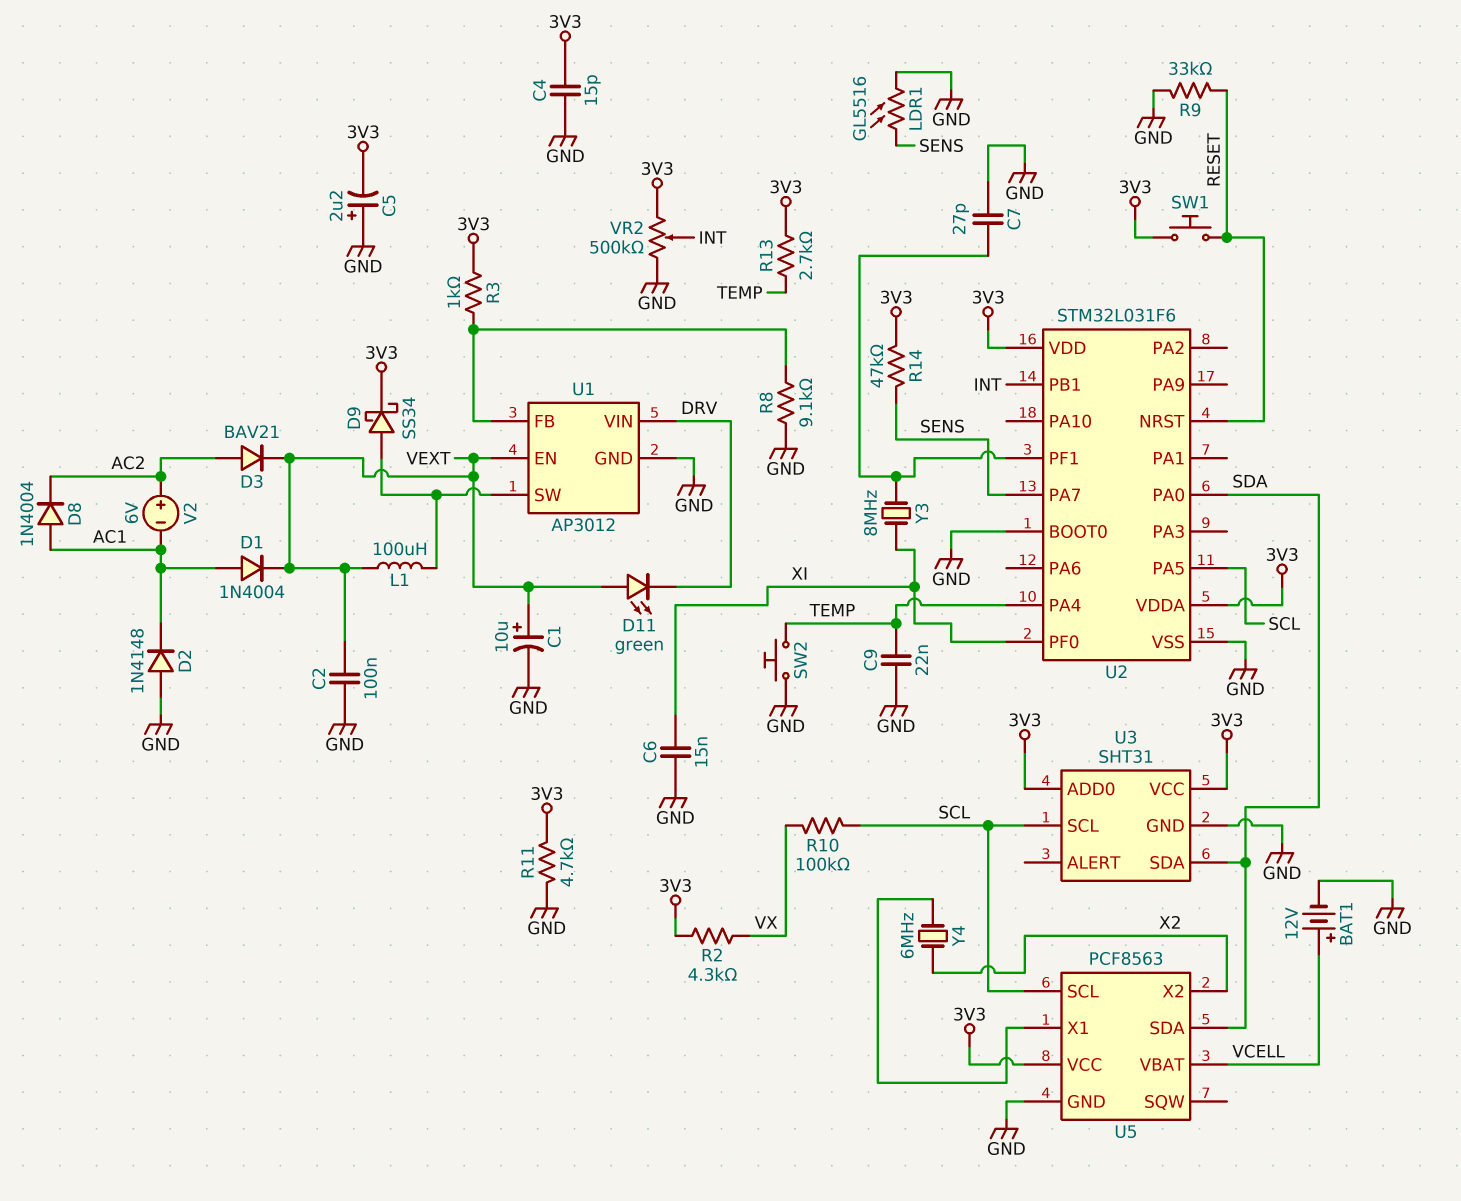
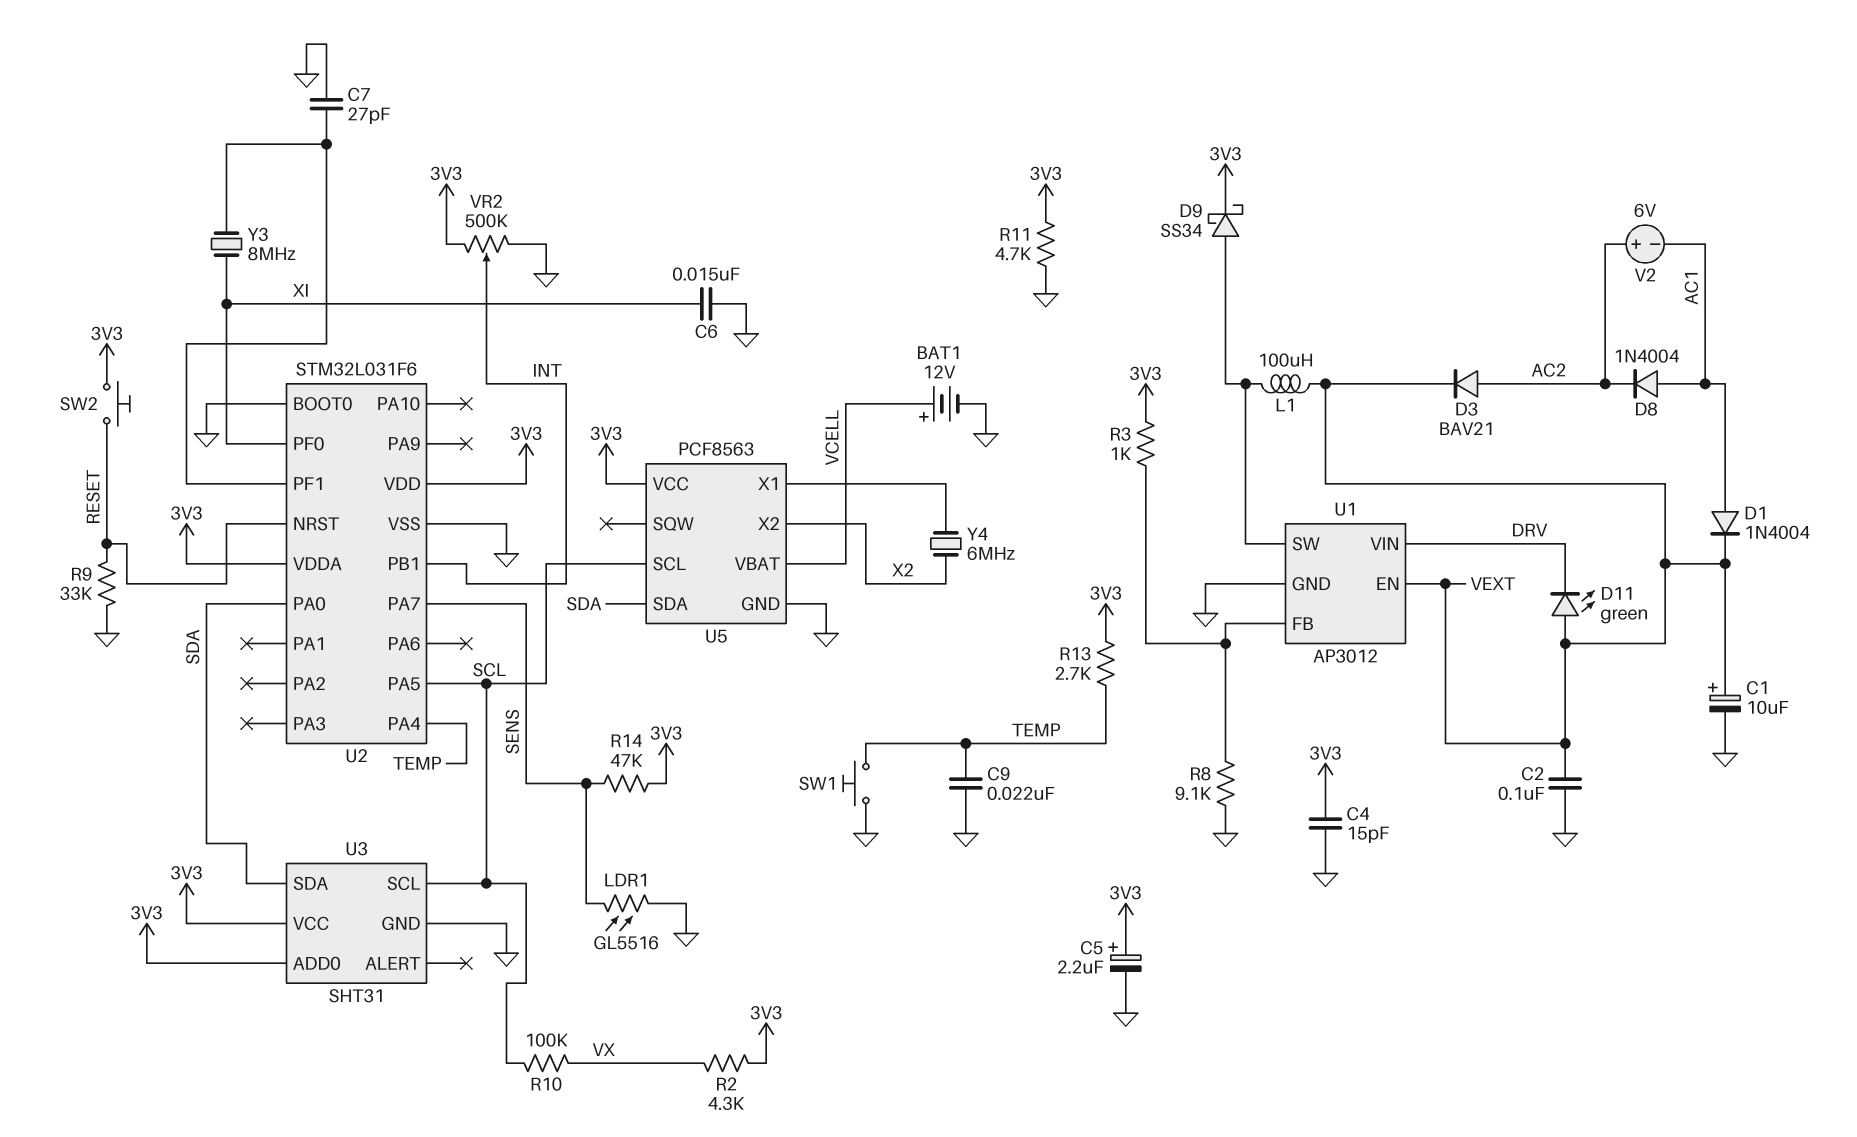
C5: 2.2uF (plus GND, minus 3V3) -> 2.2uF (plus 3V3, minus GND)
D2: diode 1N4148 (A GND, K AC1) -> none
SW1: button (3V3, RESET) -> button (GND, TEMP)
SW2: button (GND, TEMP) -> button (3V3, RESET)

